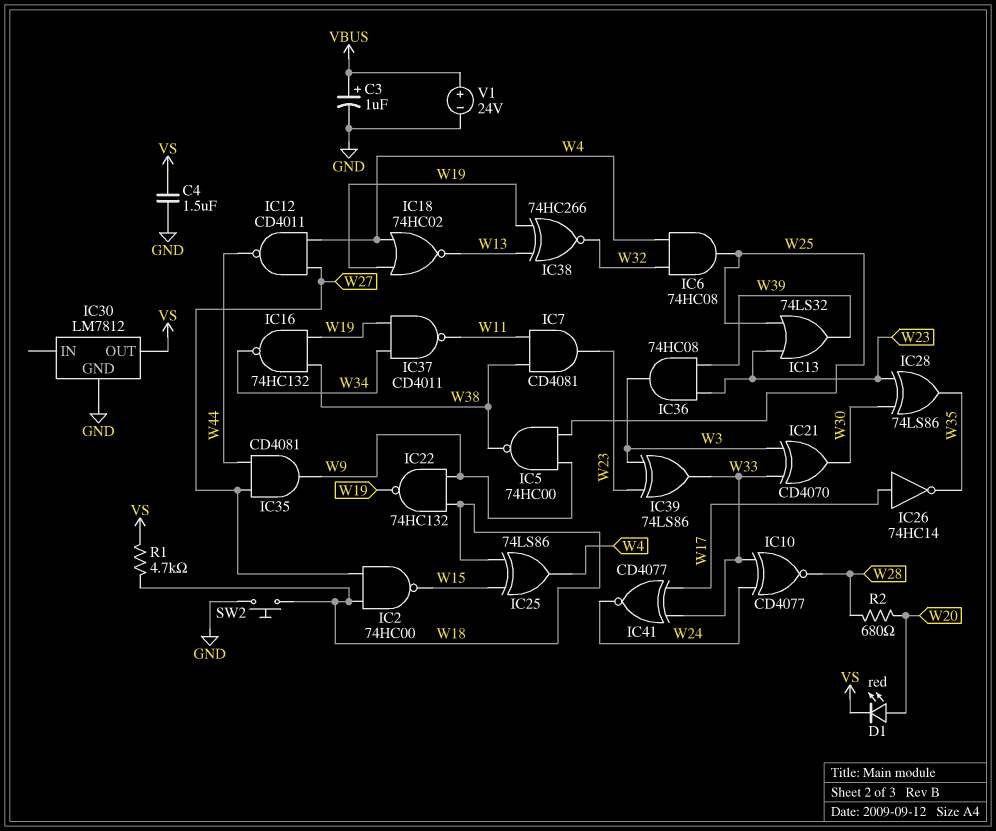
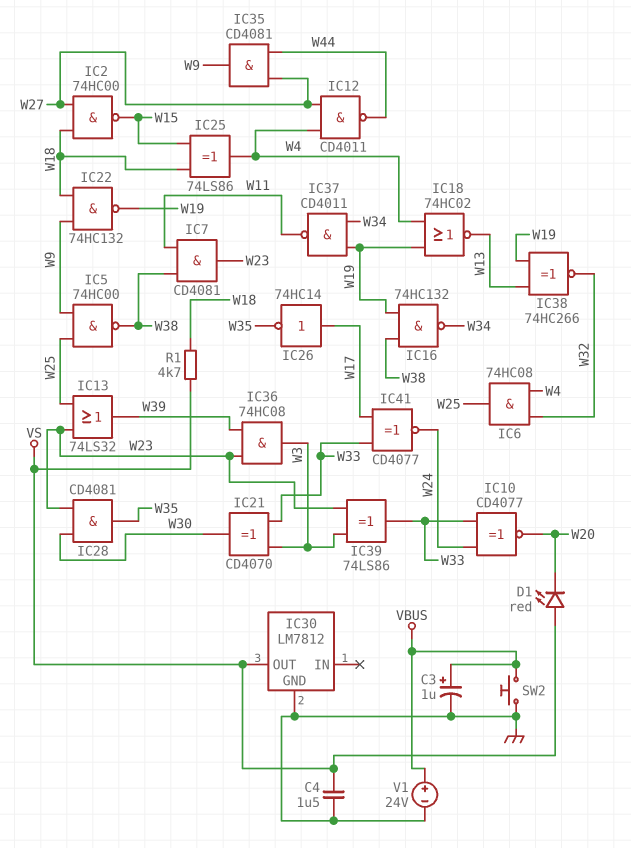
D1: LED red (A W20, K VS) -> LED red (A VS, K W20)
IC10: XNOR CD4077 (in W24, in W33, out W28) -> XNOR CD4077 (in W24, in W33, out W20)
IC28: XOR 74LS86 (in W23, in W30, out W35) -> AND CD4081 (in W23, in W30, out W35)
R2: 680 (W20, W28) -> none
SW2: button (GND, W18) -> button (GND, VBUS)

